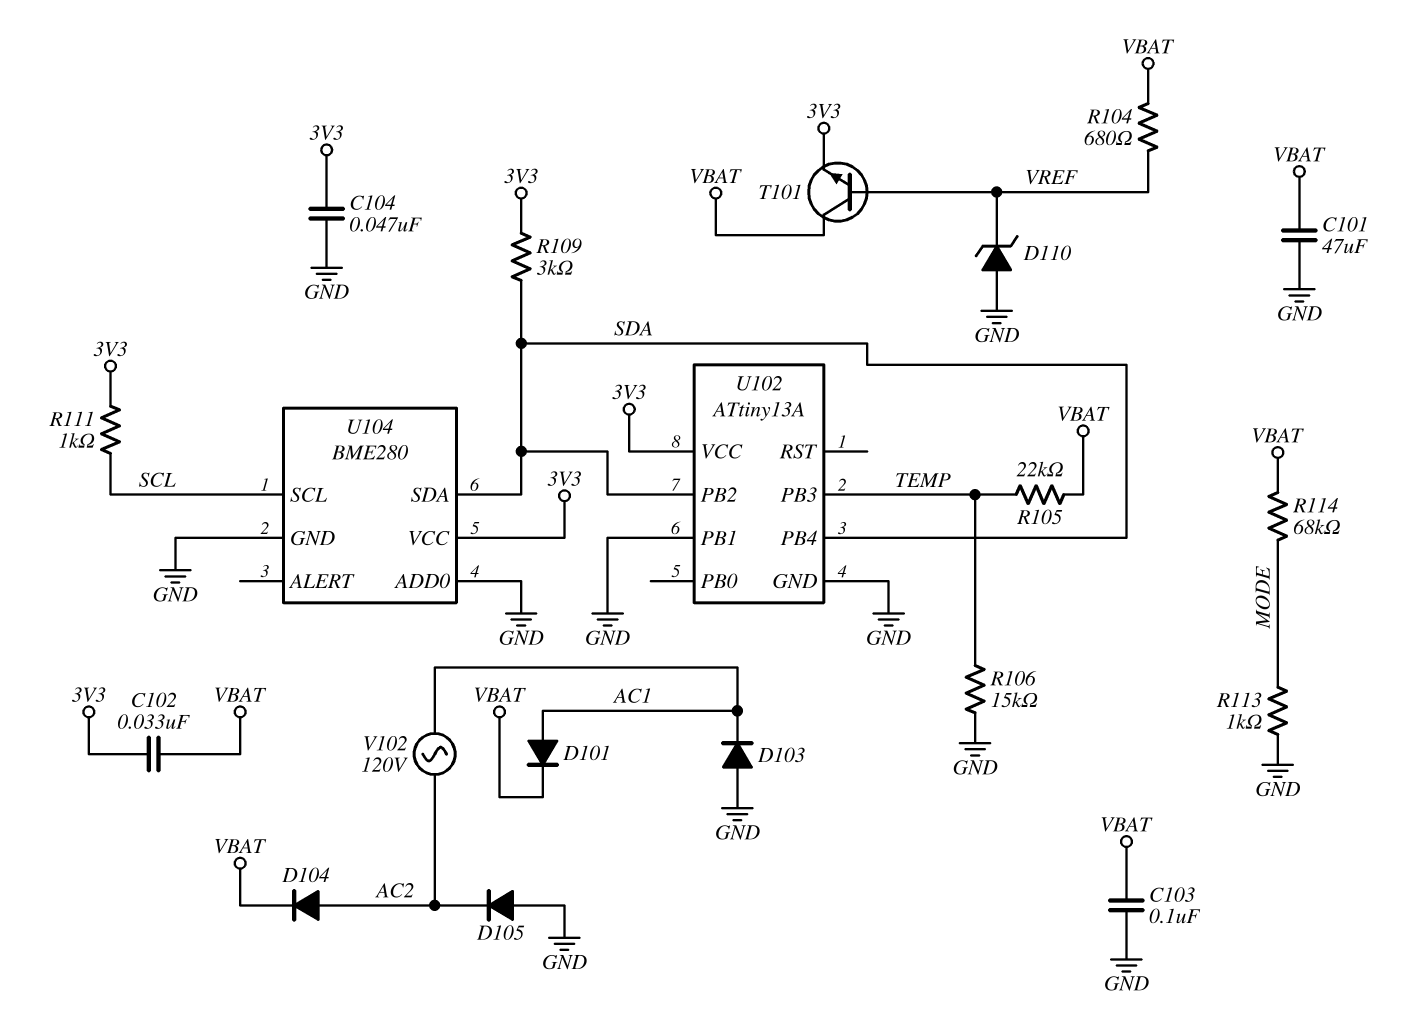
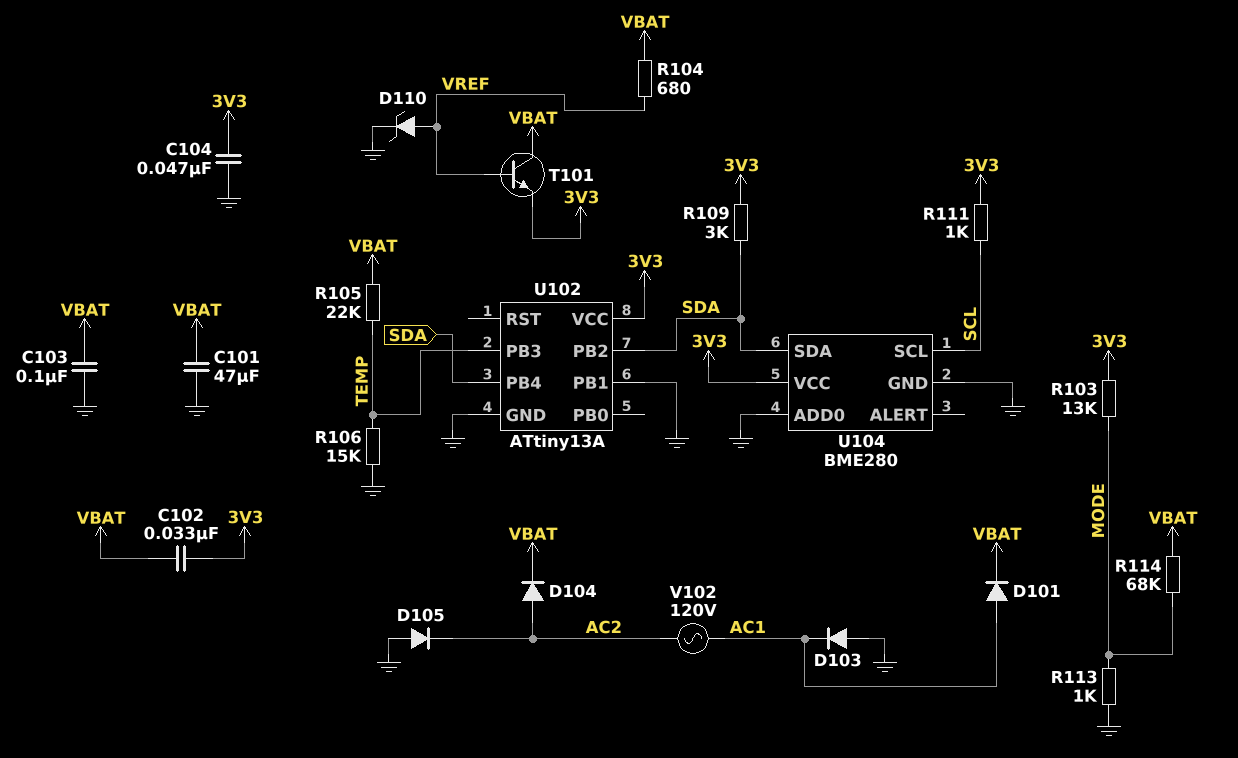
D110: zener (A GND, K VREF) -> zener (A VREF, K GND)
R103: none -> 13k (3V3, MODE)

